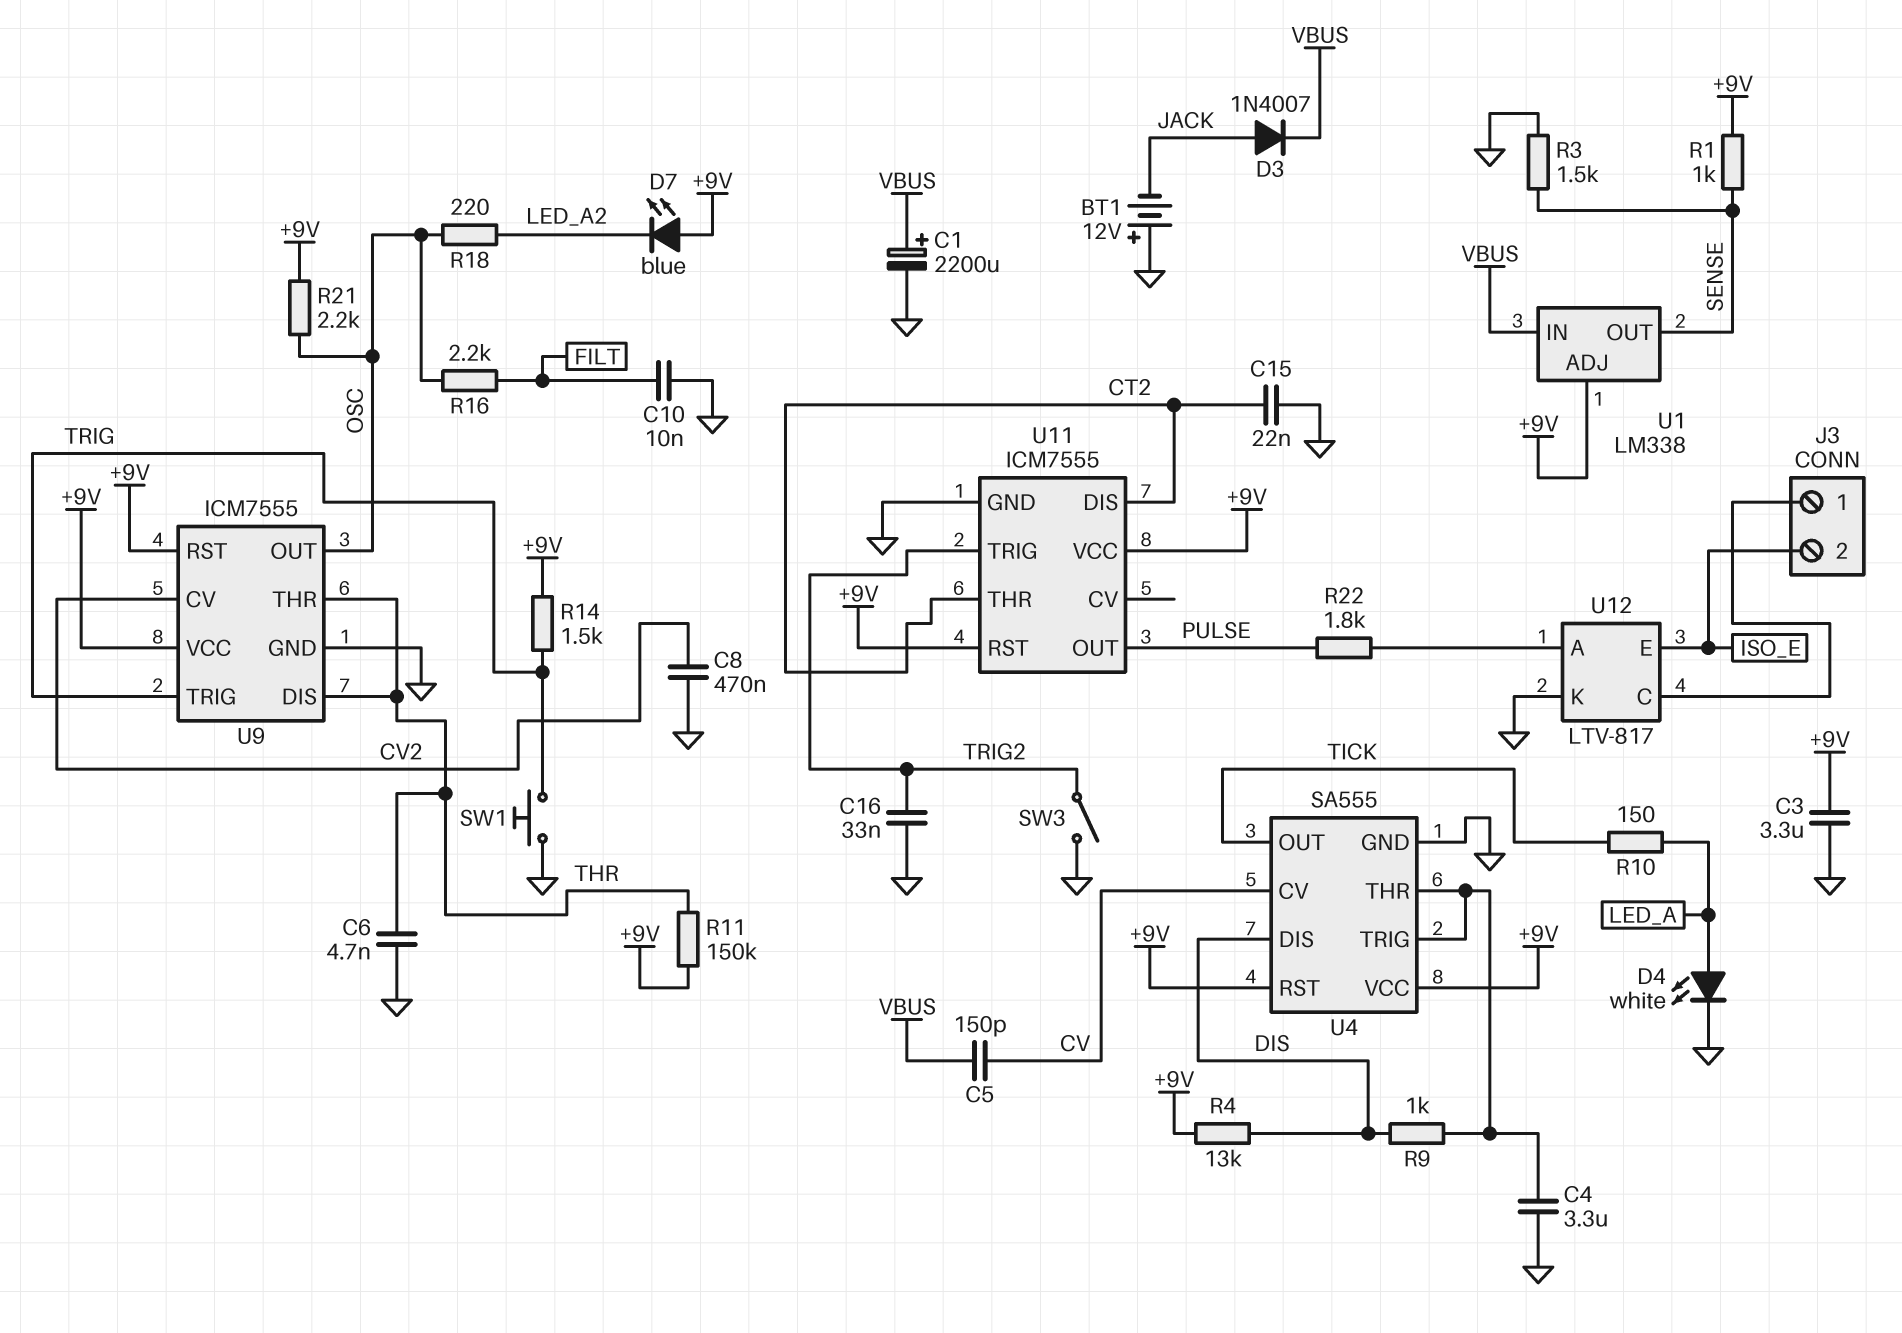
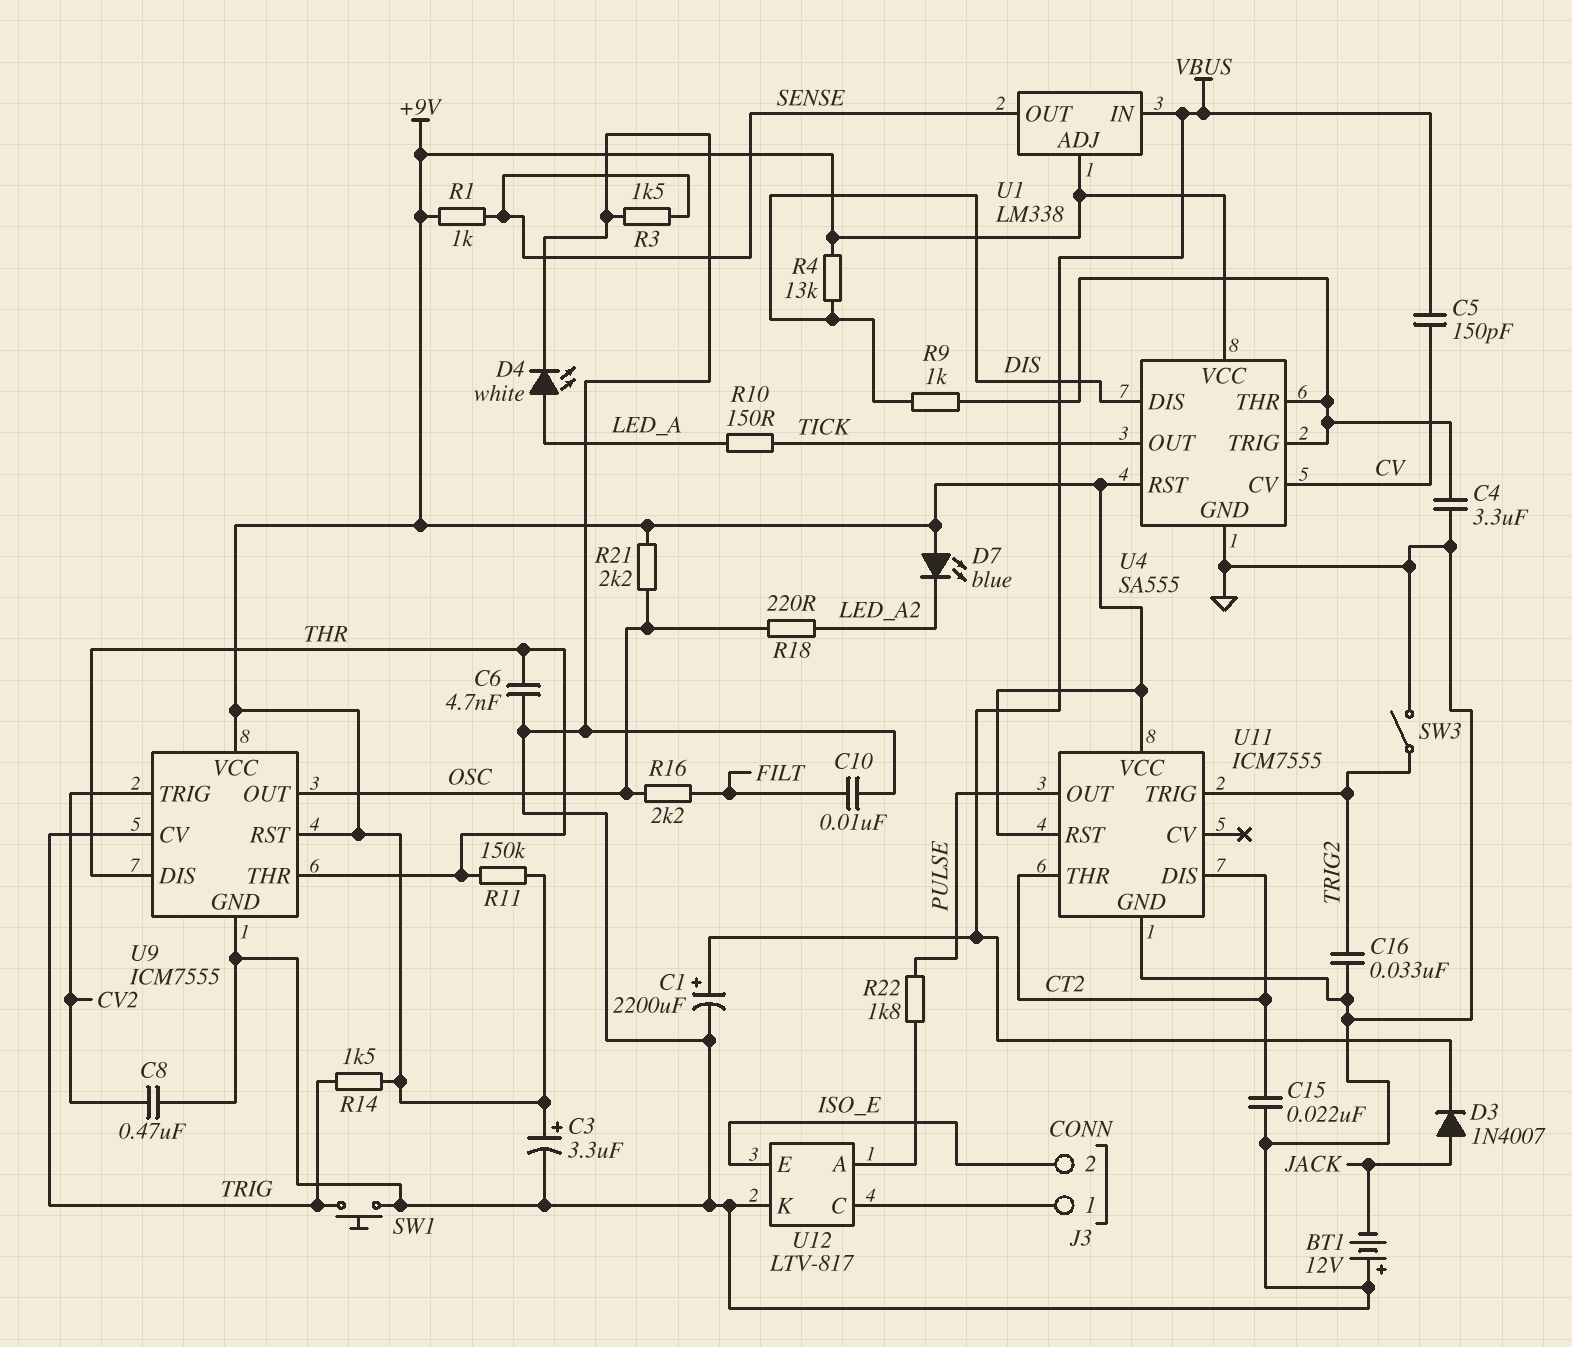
C3: 3.3uF (+9V, GND) -> 3.3uF (plus +9V, minus GND)
U9 pin CV: CV2 -> TRIG
U9 pin TRIG: TRIG -> CV2

